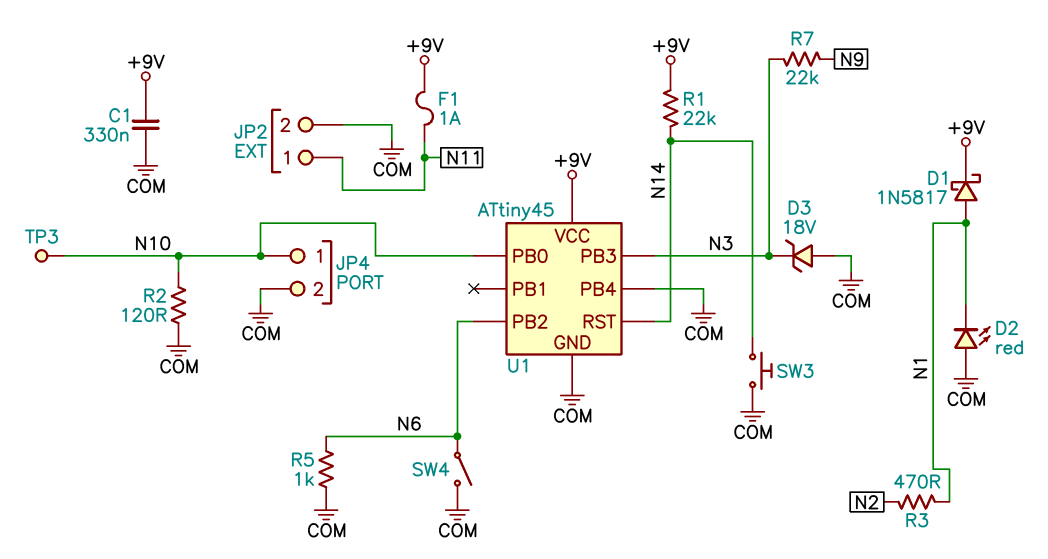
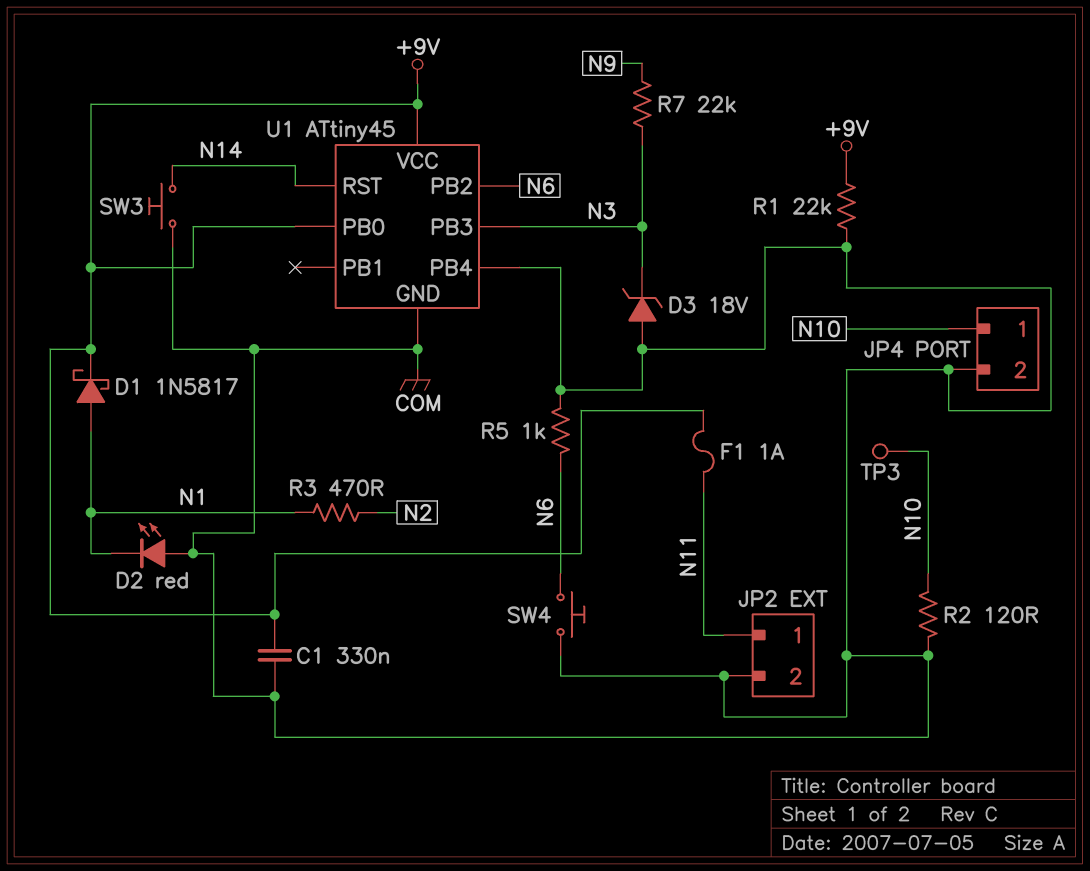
R1: 22k (+9V, N14) -> 22k (+9V, COM)
SW4: switch (COM, N6) -> button (COM, N6)
U1 pin PB0: N10 -> +9V

